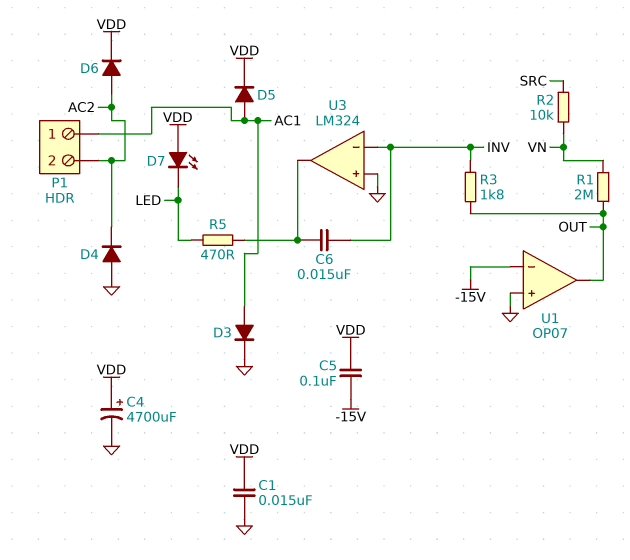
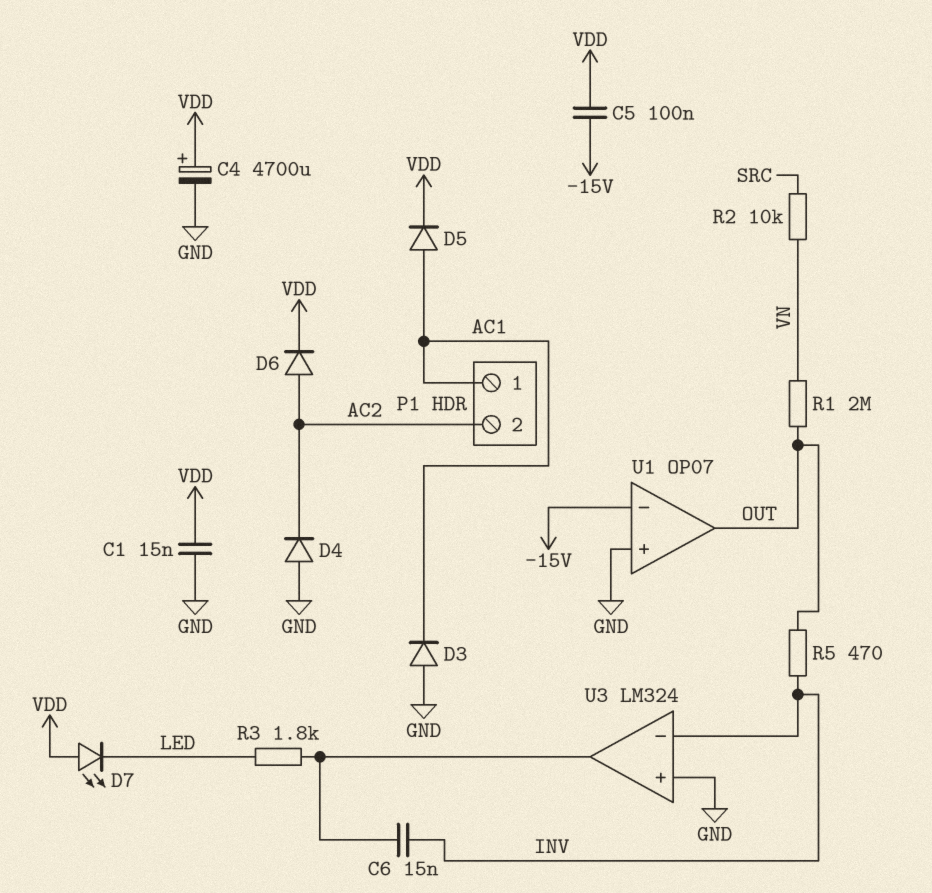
D3: diode (A AC1, K GND) -> diode (A GND, K AC1)
R3: 1.8k (INV, OUT) -> 1.8k (LED, U3/out)
R5: 470 (LED, U3/out) -> 470 (INV, OUT)

